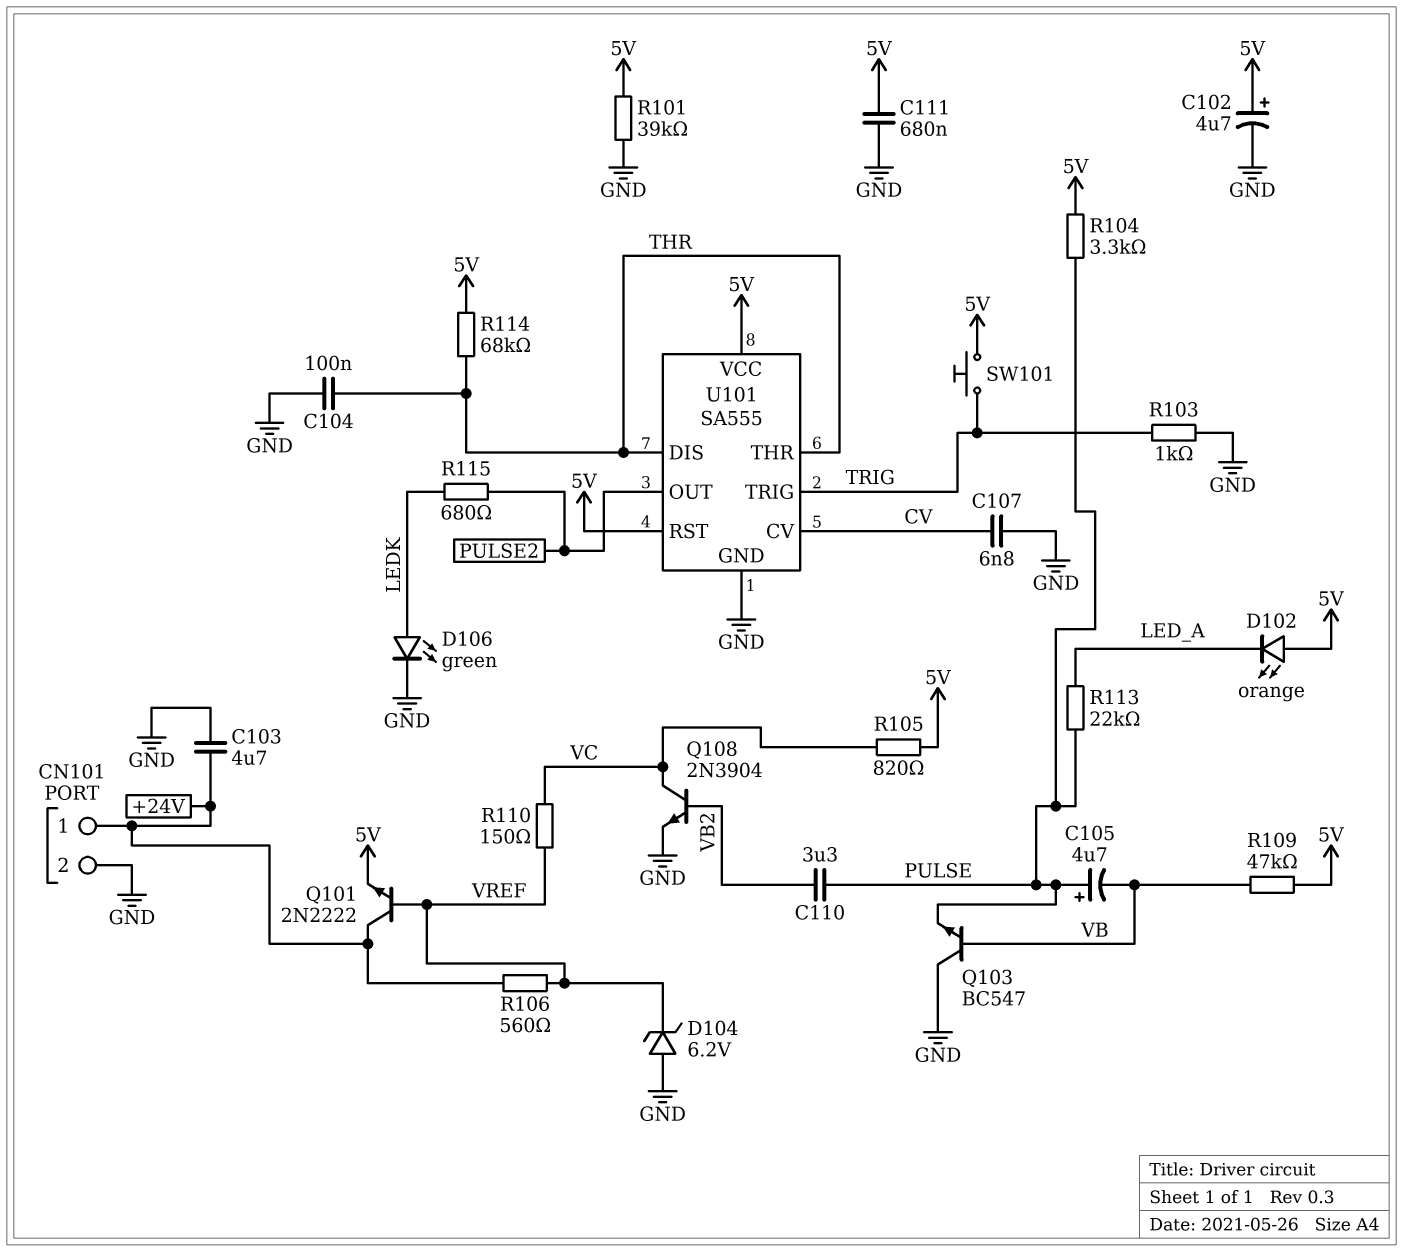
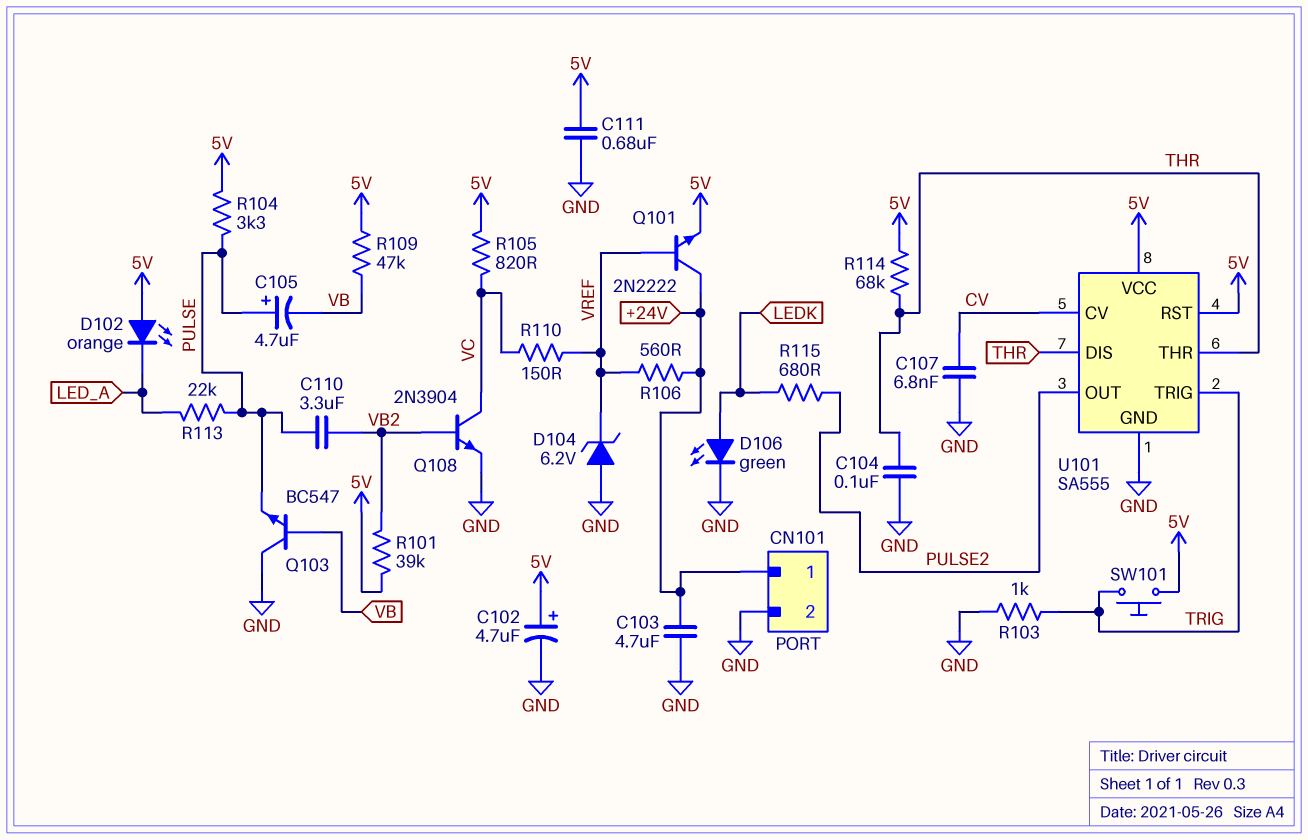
R101: 39k (5V, GND) -> 39k (5V, VB2)

